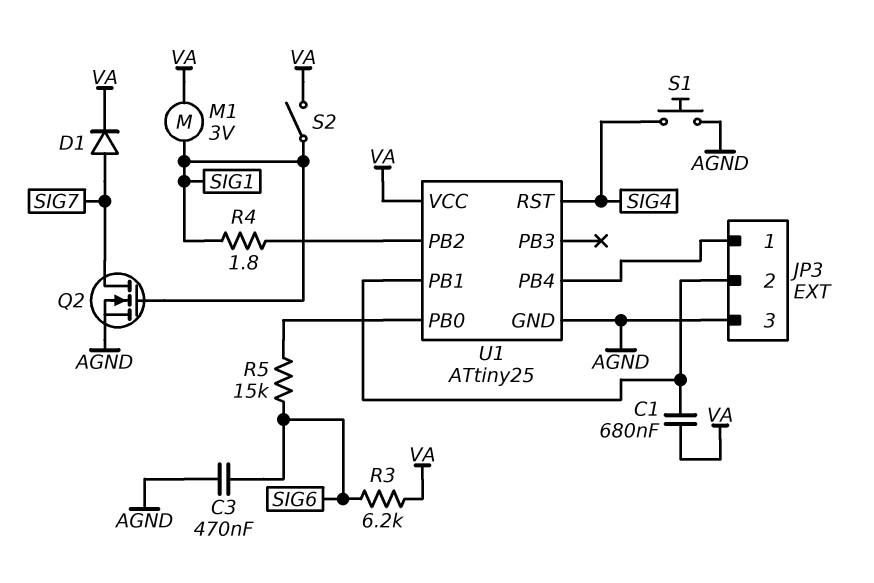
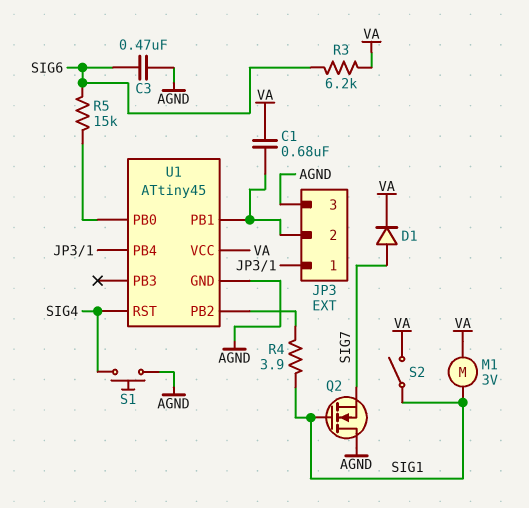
Q2: NMOS (G SIG1, D SIG7, S AGND) -> NMOS (G SIG1, D AGND, S SIG7)
R4: 1.8 (SIG1, U1/PB2) -> 3.9 (SIG1, U1/PB2)
U1: ATtiny25 -> ATtiny45

